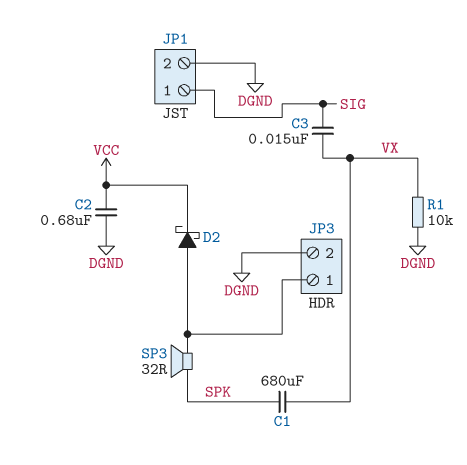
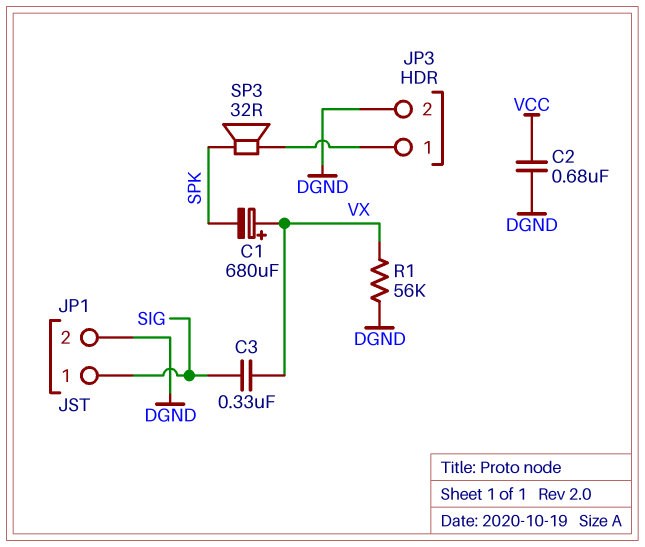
C1: 680uF (SPK, VX) -> 680uF (plus VX, minus SPK)
C3: 15nF (SIG, VX) -> 330nF (SIG, VX)
D2: schottky (A JP3/1, K VCC) -> none
R1: 10k (DGND, VX) -> 56k (DGND, VX)

